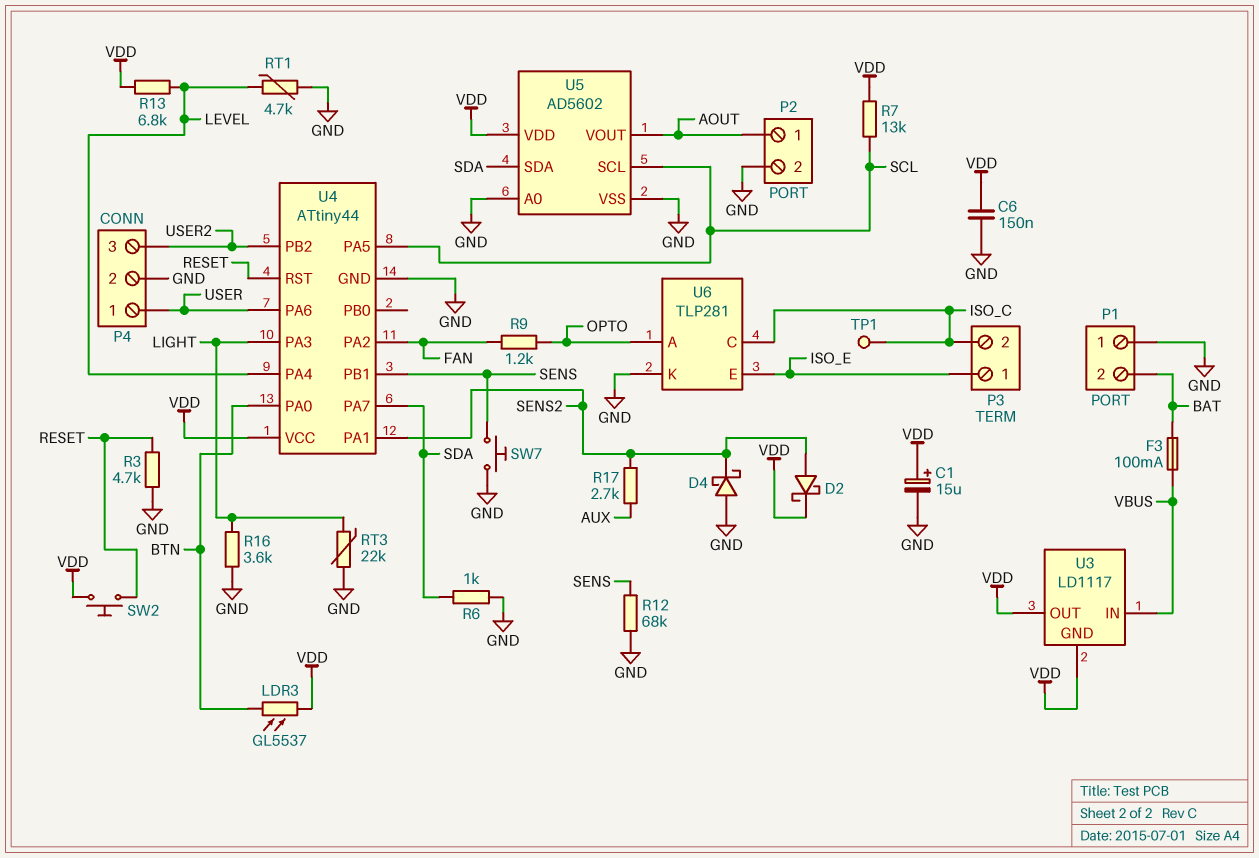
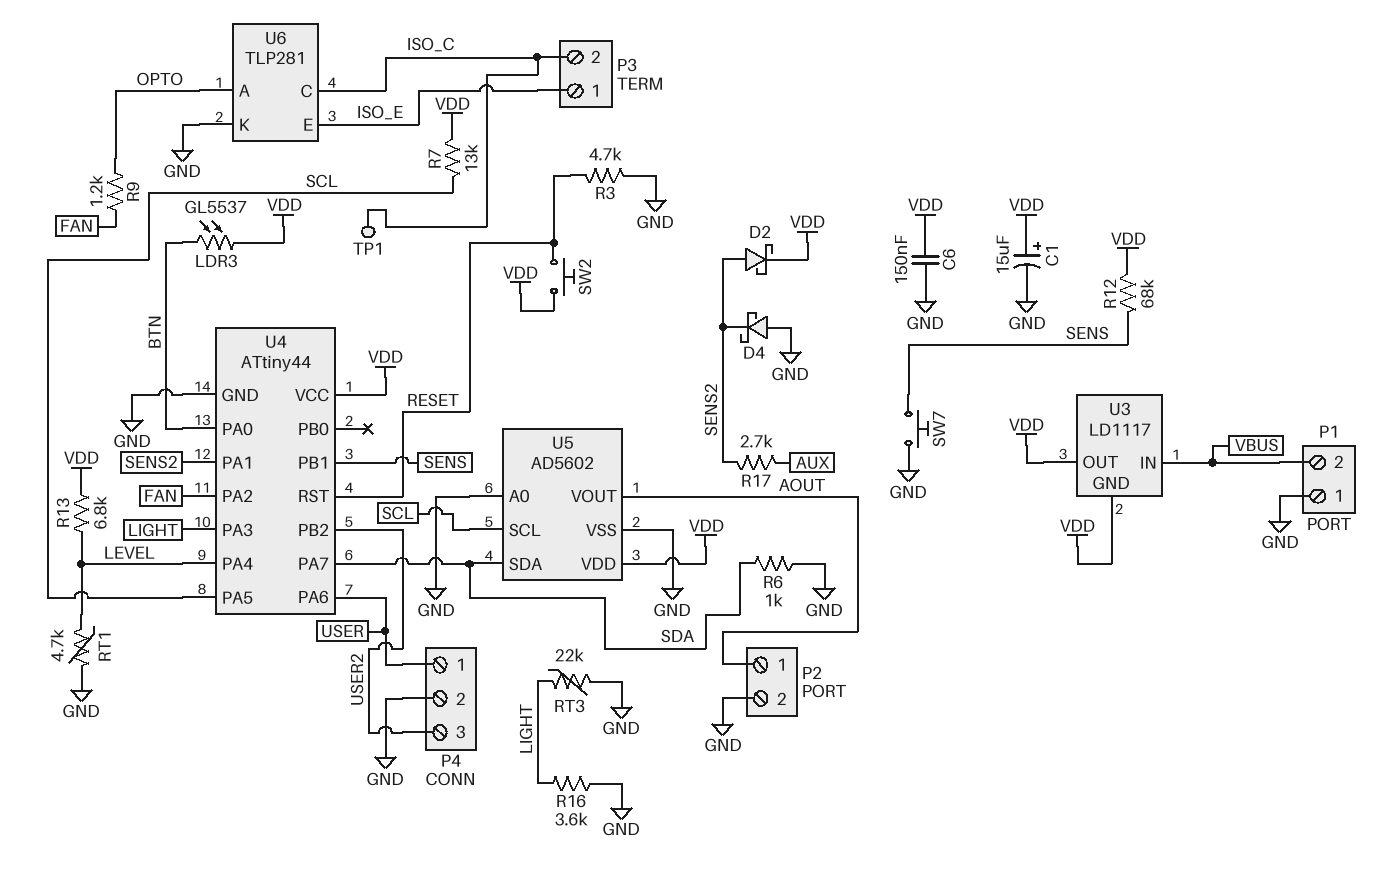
F3: 100mA (BAT, VBUS) -> none
P1 pin 2: BAT -> VBUS
R12: 68k (GND, SENS) -> 68k (SENS, VDD)

